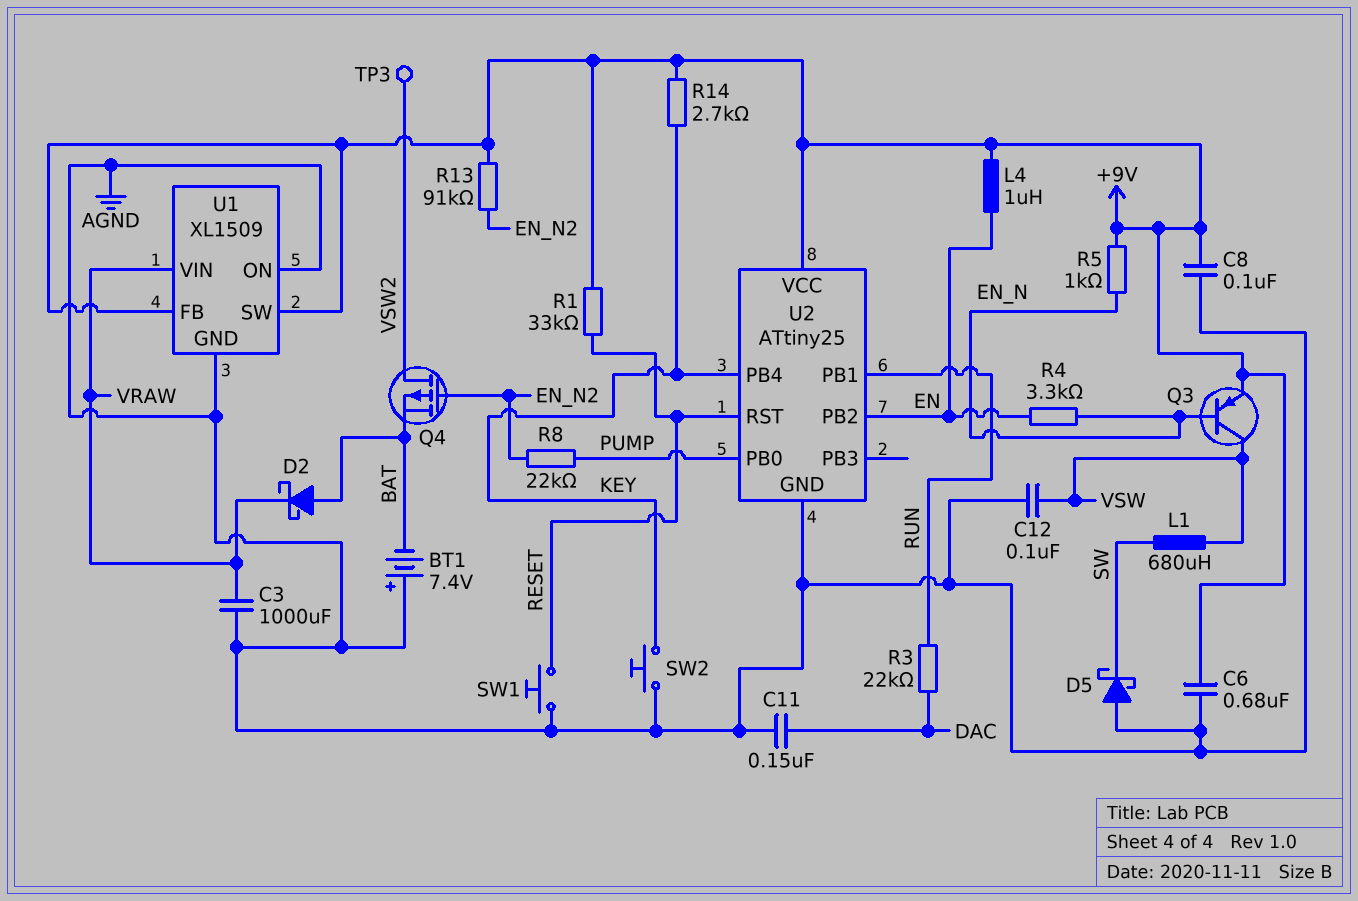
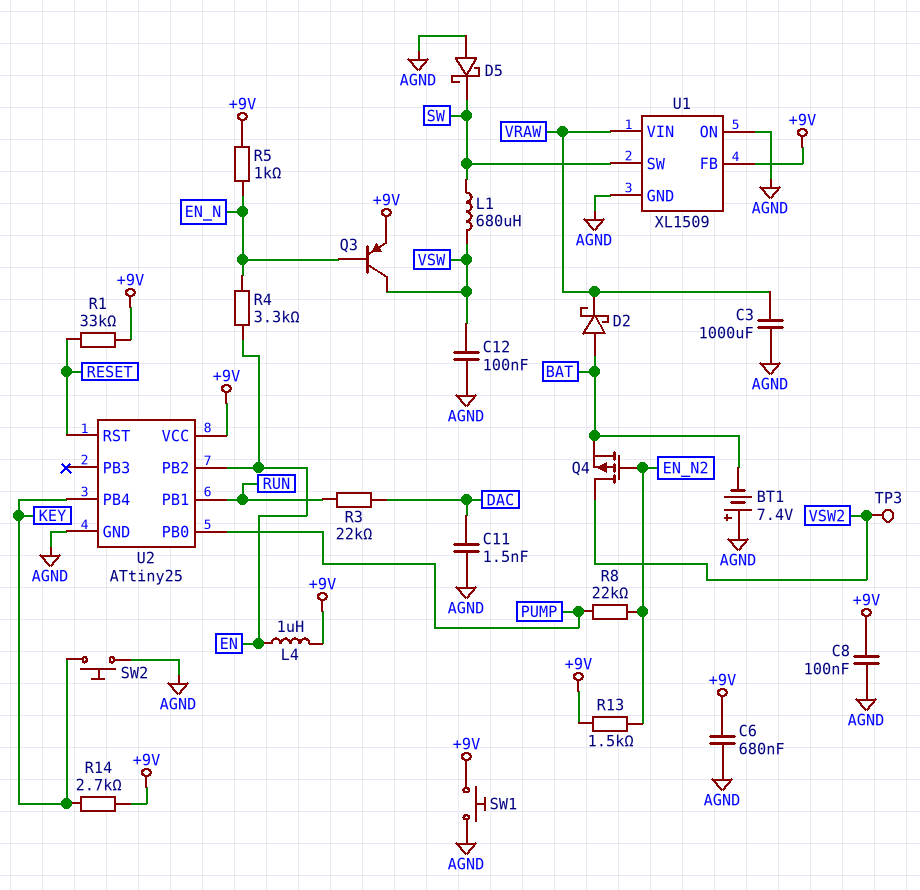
C11: 150nF (AGND, DAC) -> 1.5nF (AGND, DAC)
R13: 91k (+9V, EN_N2) -> 1.5k (+9V, EN_N2)
SW1: button (AGND, RESET) -> button (+9V, AGND)
U1 pin SW: +9V -> SW

